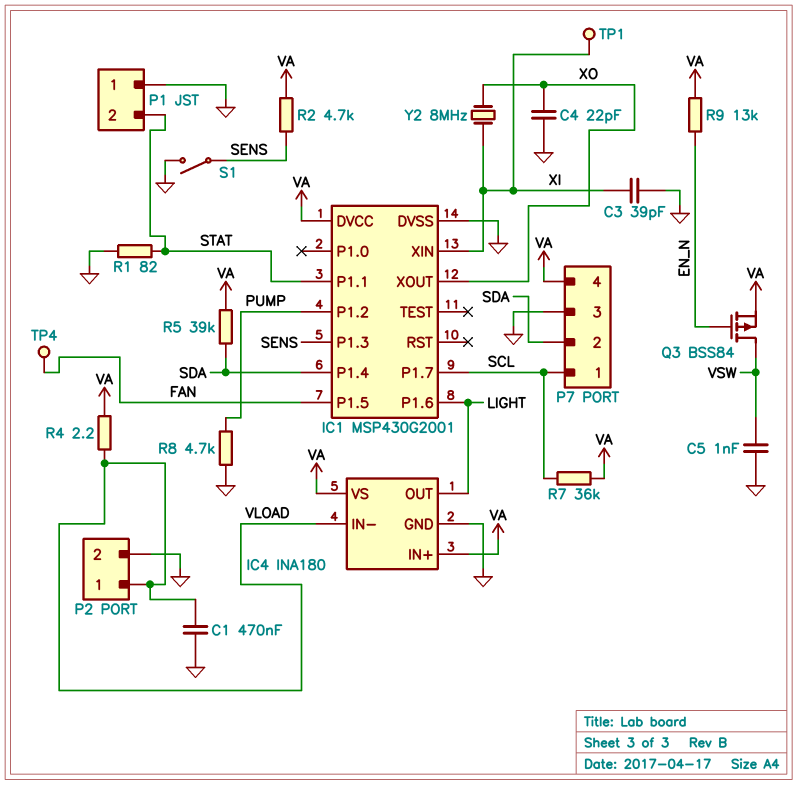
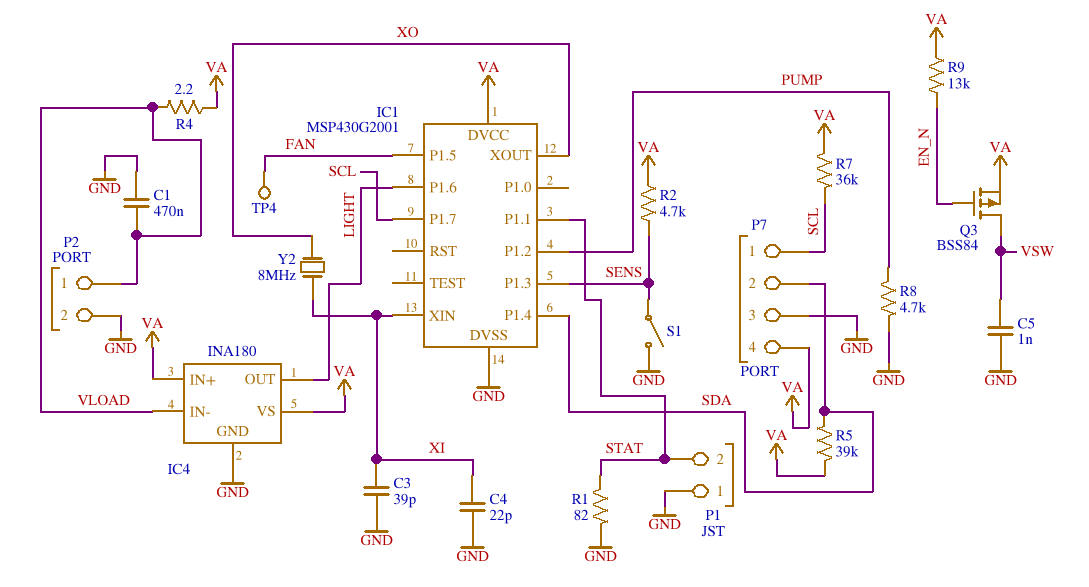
C4: 22pF (GND, XO) -> 22pF (GND, XI)
TP1: test point (XI) -> none

